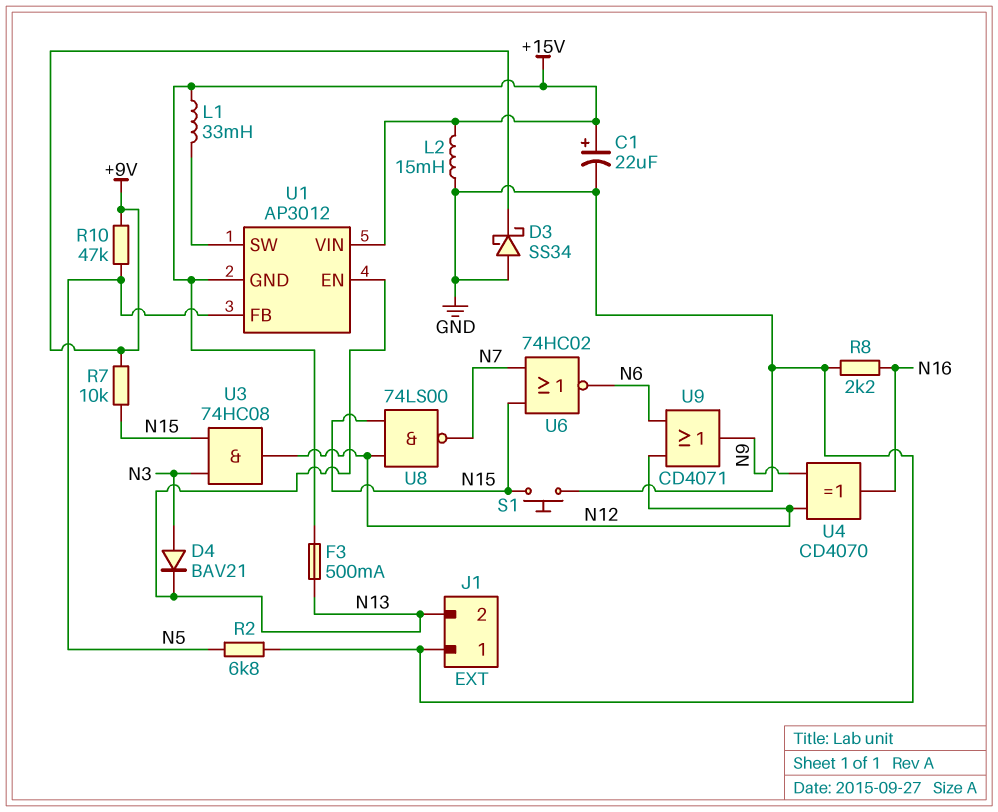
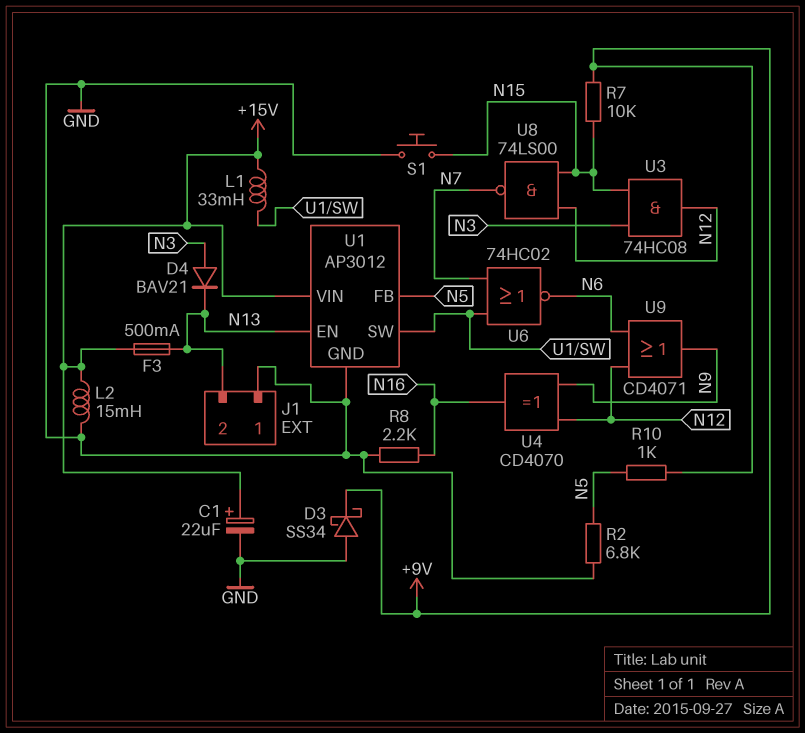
R10: 47k (+9V, N5) -> 1k (+9V, N5)
U1 pin GND: +15V -> GND
U6: NOR 74HC02 (in N7, in N15, out N6) -> NOR 74HC02 (in N7, in U1/SW, out N6)

